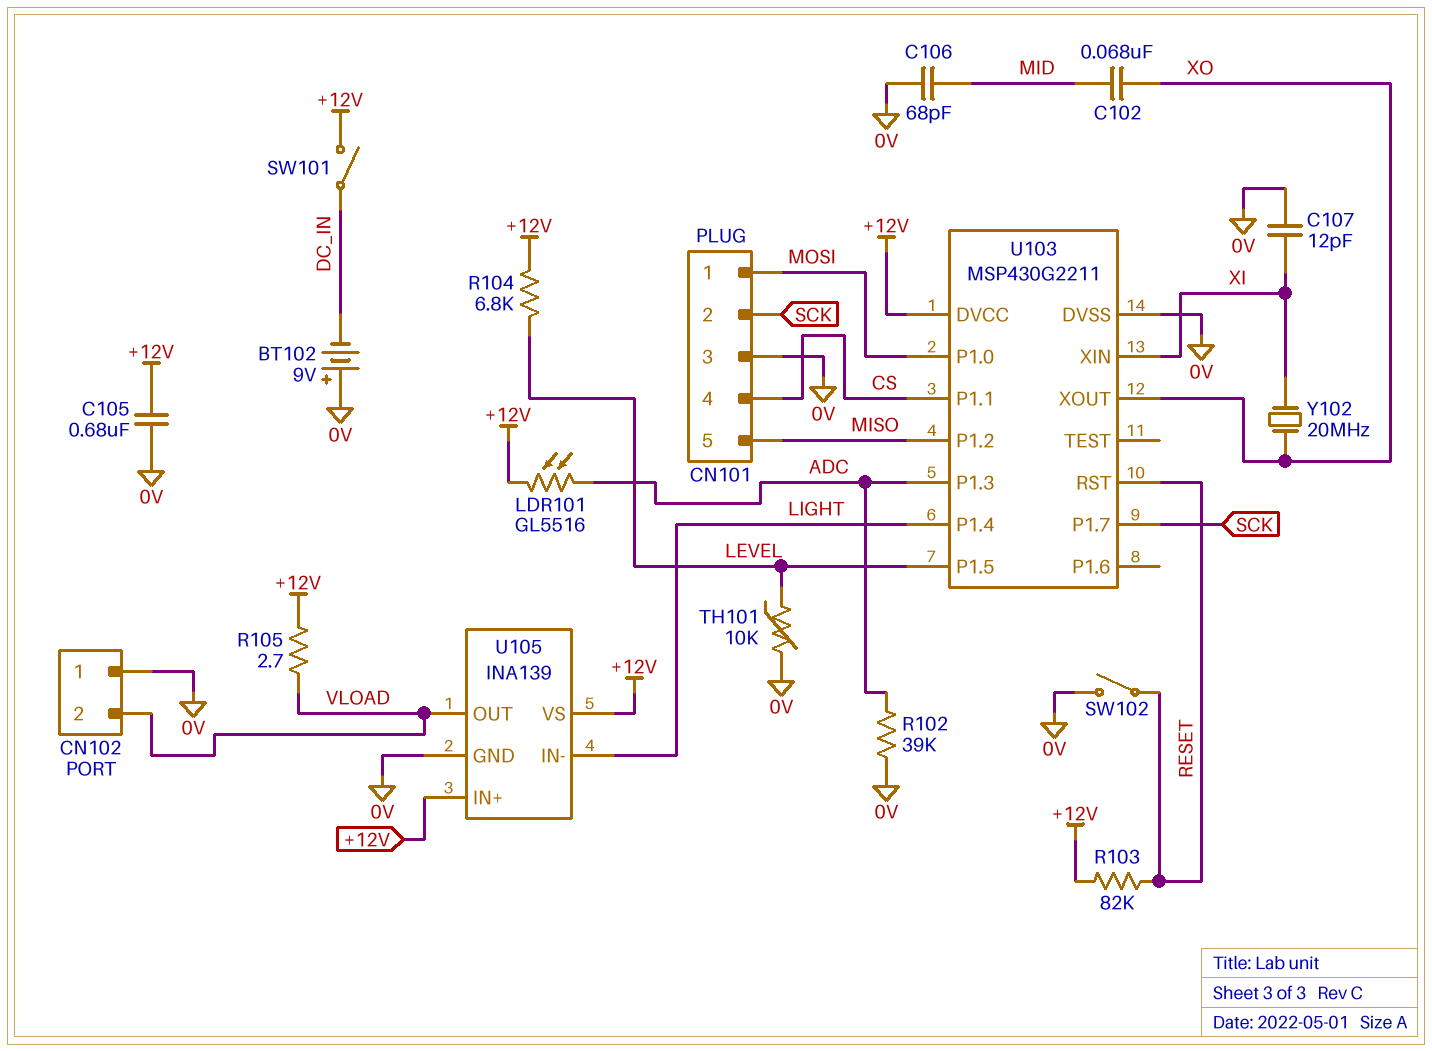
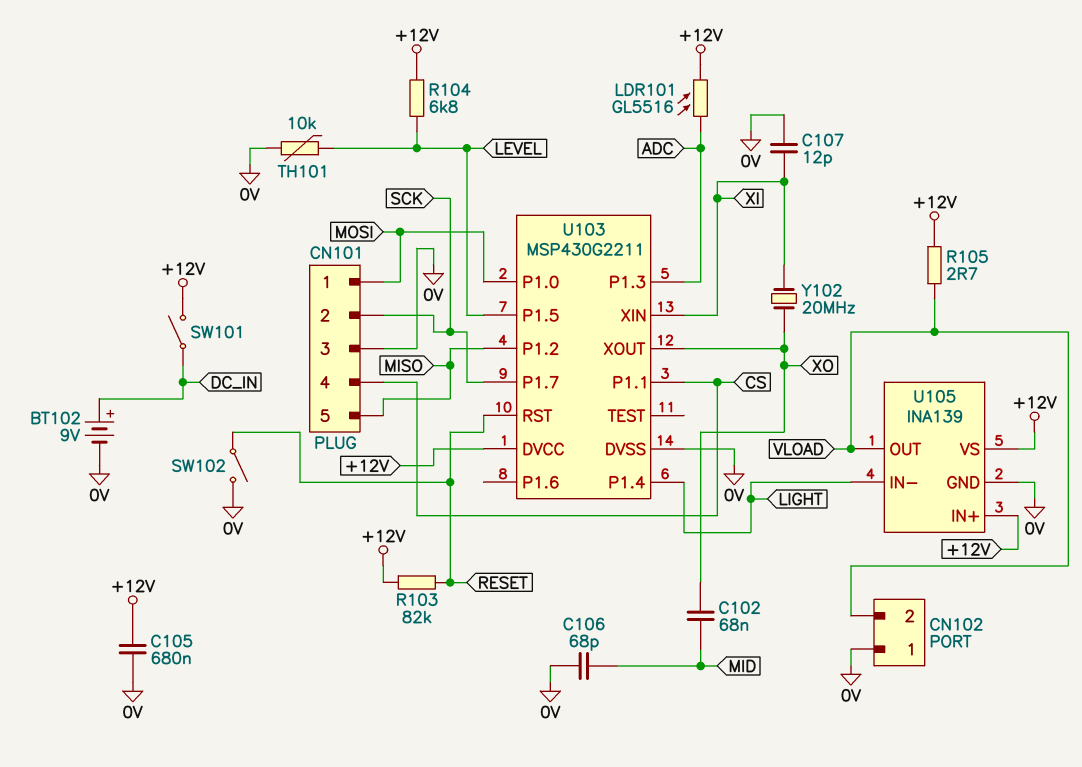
BT102: 9V (plus 0V, minus DC_IN) -> 9V (plus DC_IN, minus 0V)
R102: 39k (0V, ADC) -> none

